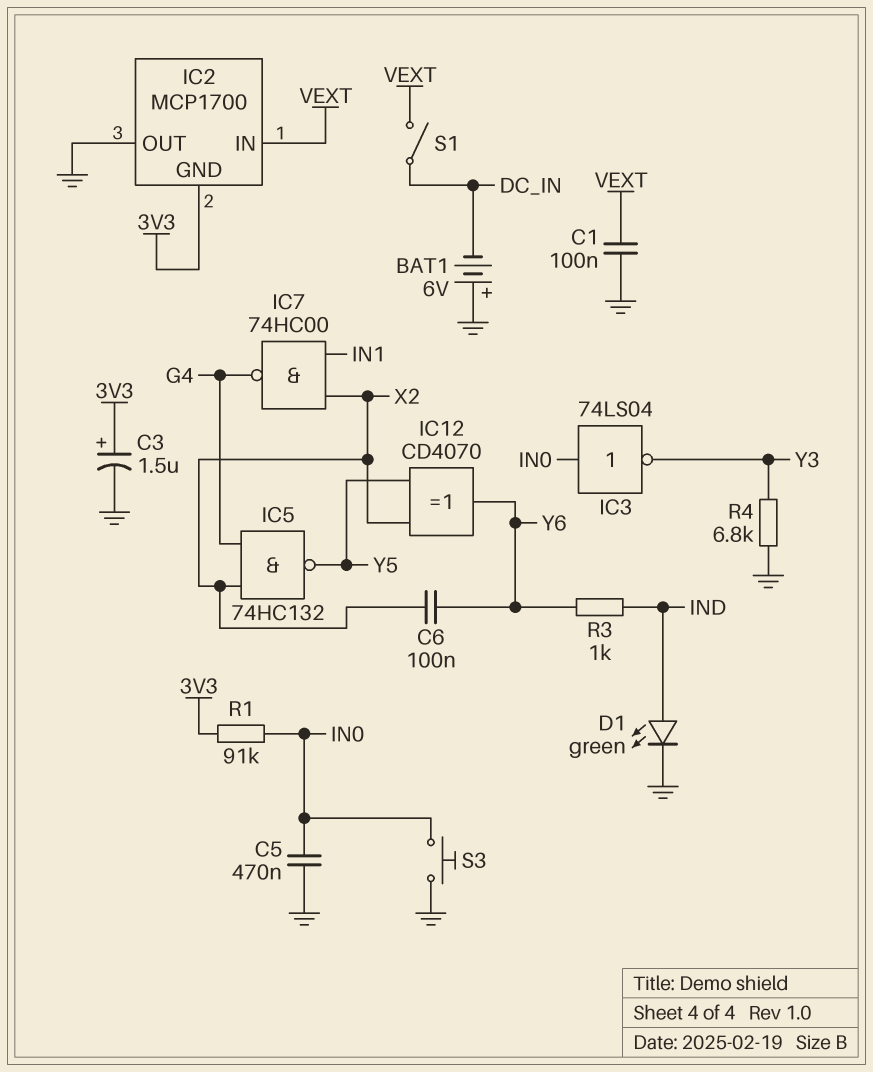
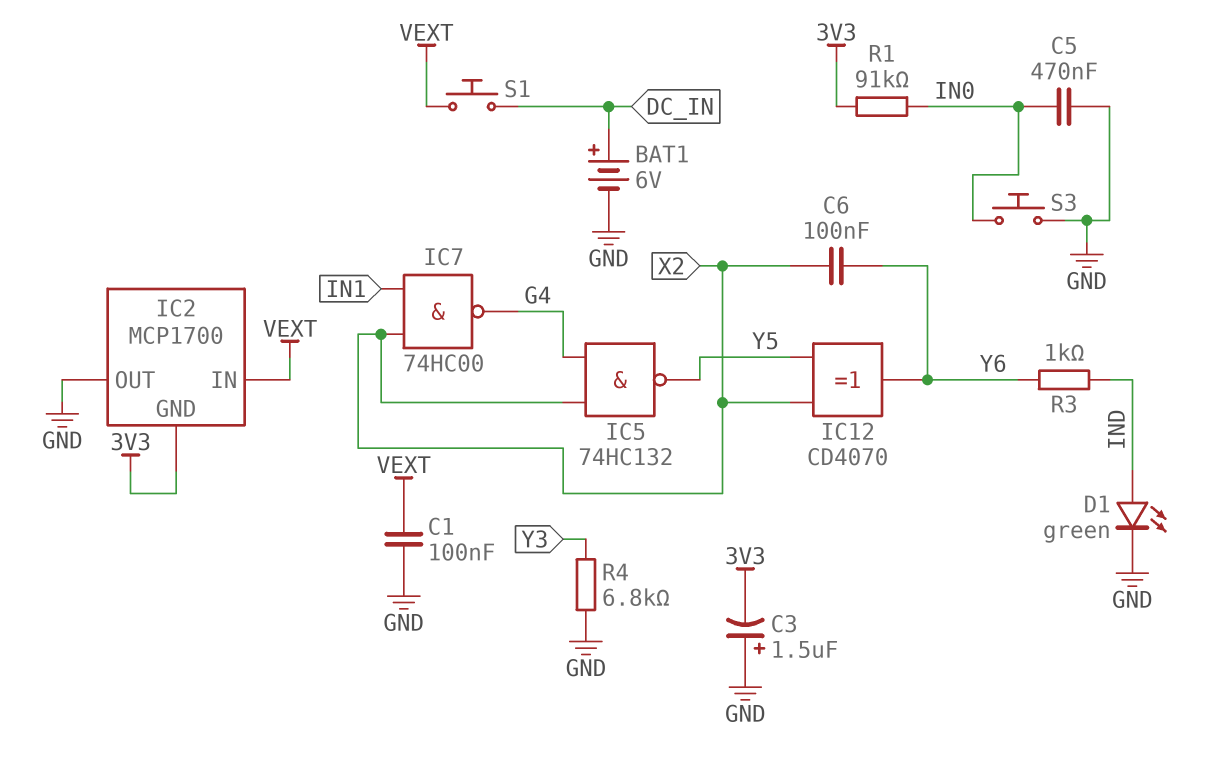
BAT1: 6V (plus GND, minus DC_IN) -> 6V (plus DC_IN, minus GND)
C3: 1.5uF (plus 3V3, minus GND) -> 1.5uF (plus GND, minus 3V3)
IC3: NOT 74LS04 (in IN0, out Y3) -> none
S1: switch (DC_IN, VEXT) -> button (DC_IN, VEXT)

